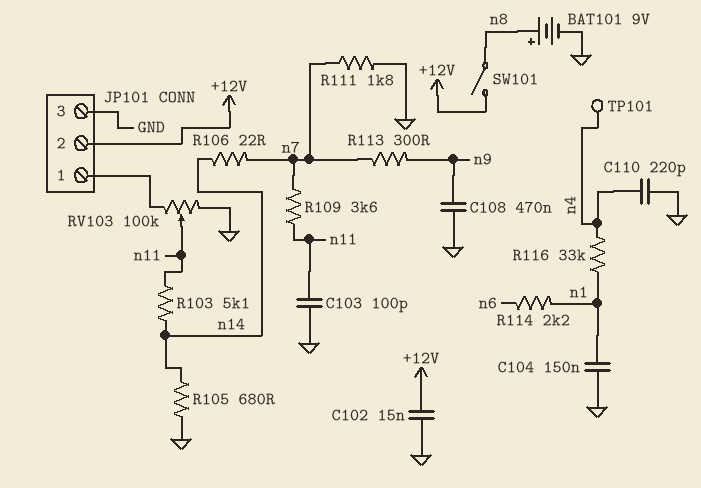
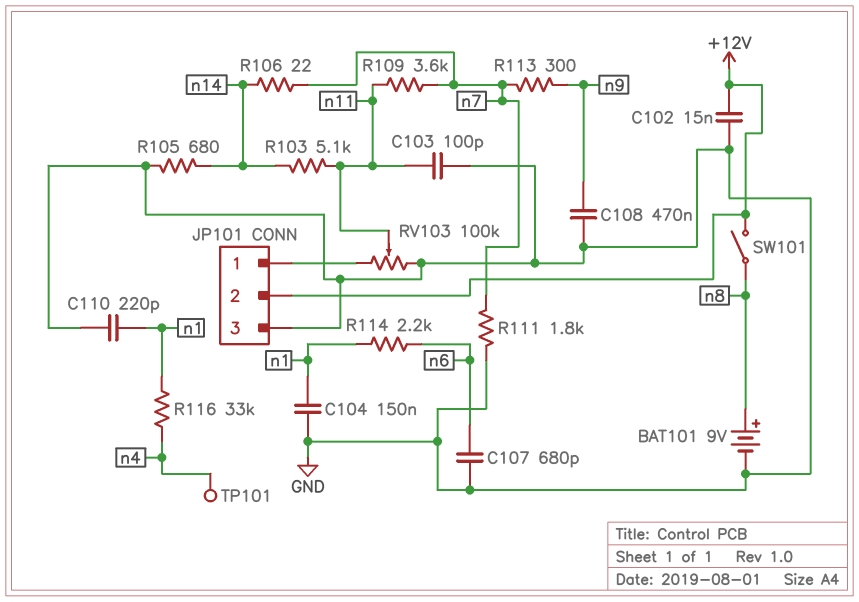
C107: none -> 680pF (GND, n6)
C110: 220pF (GND, n4) -> 220pF (GND, n1)

